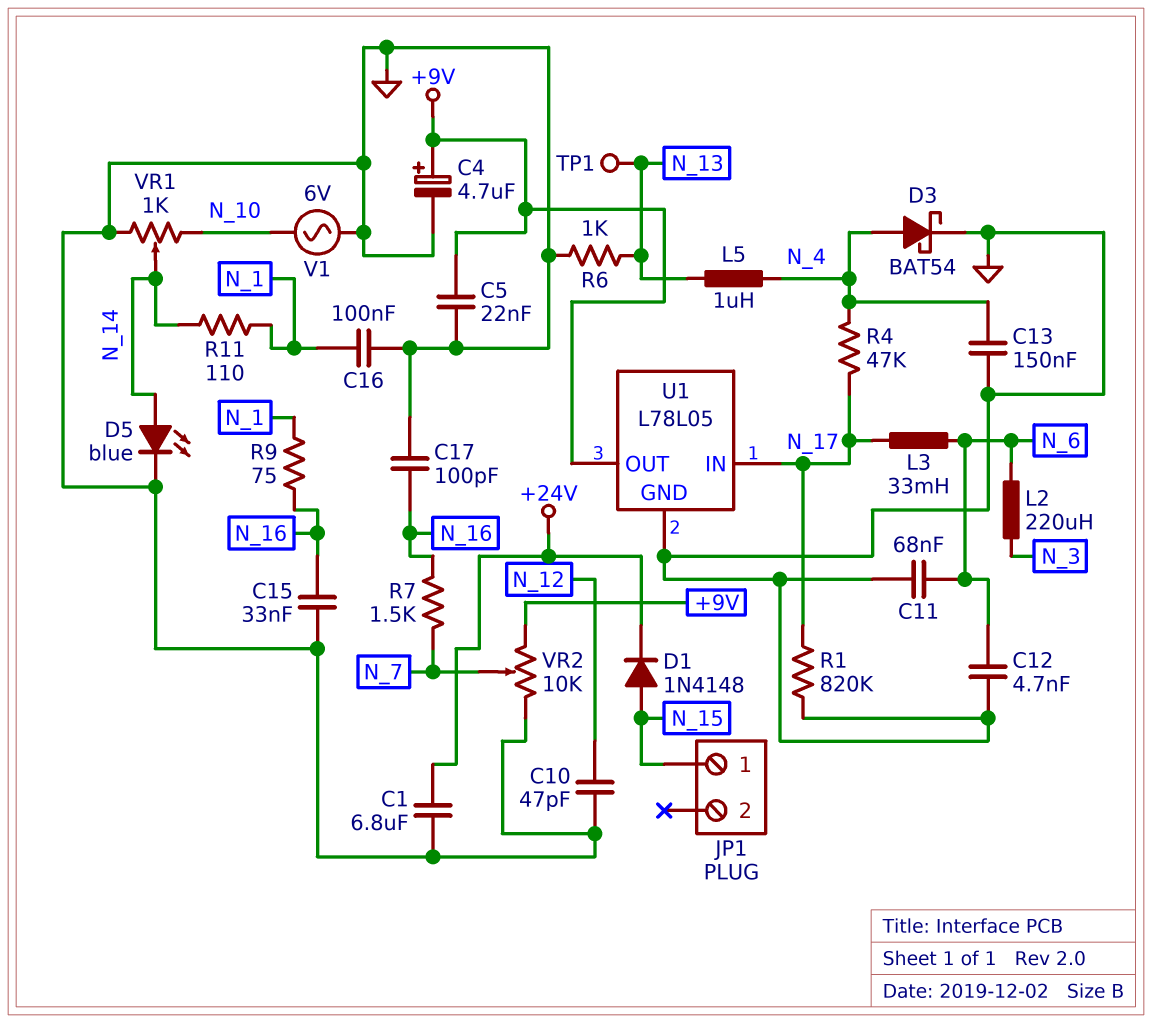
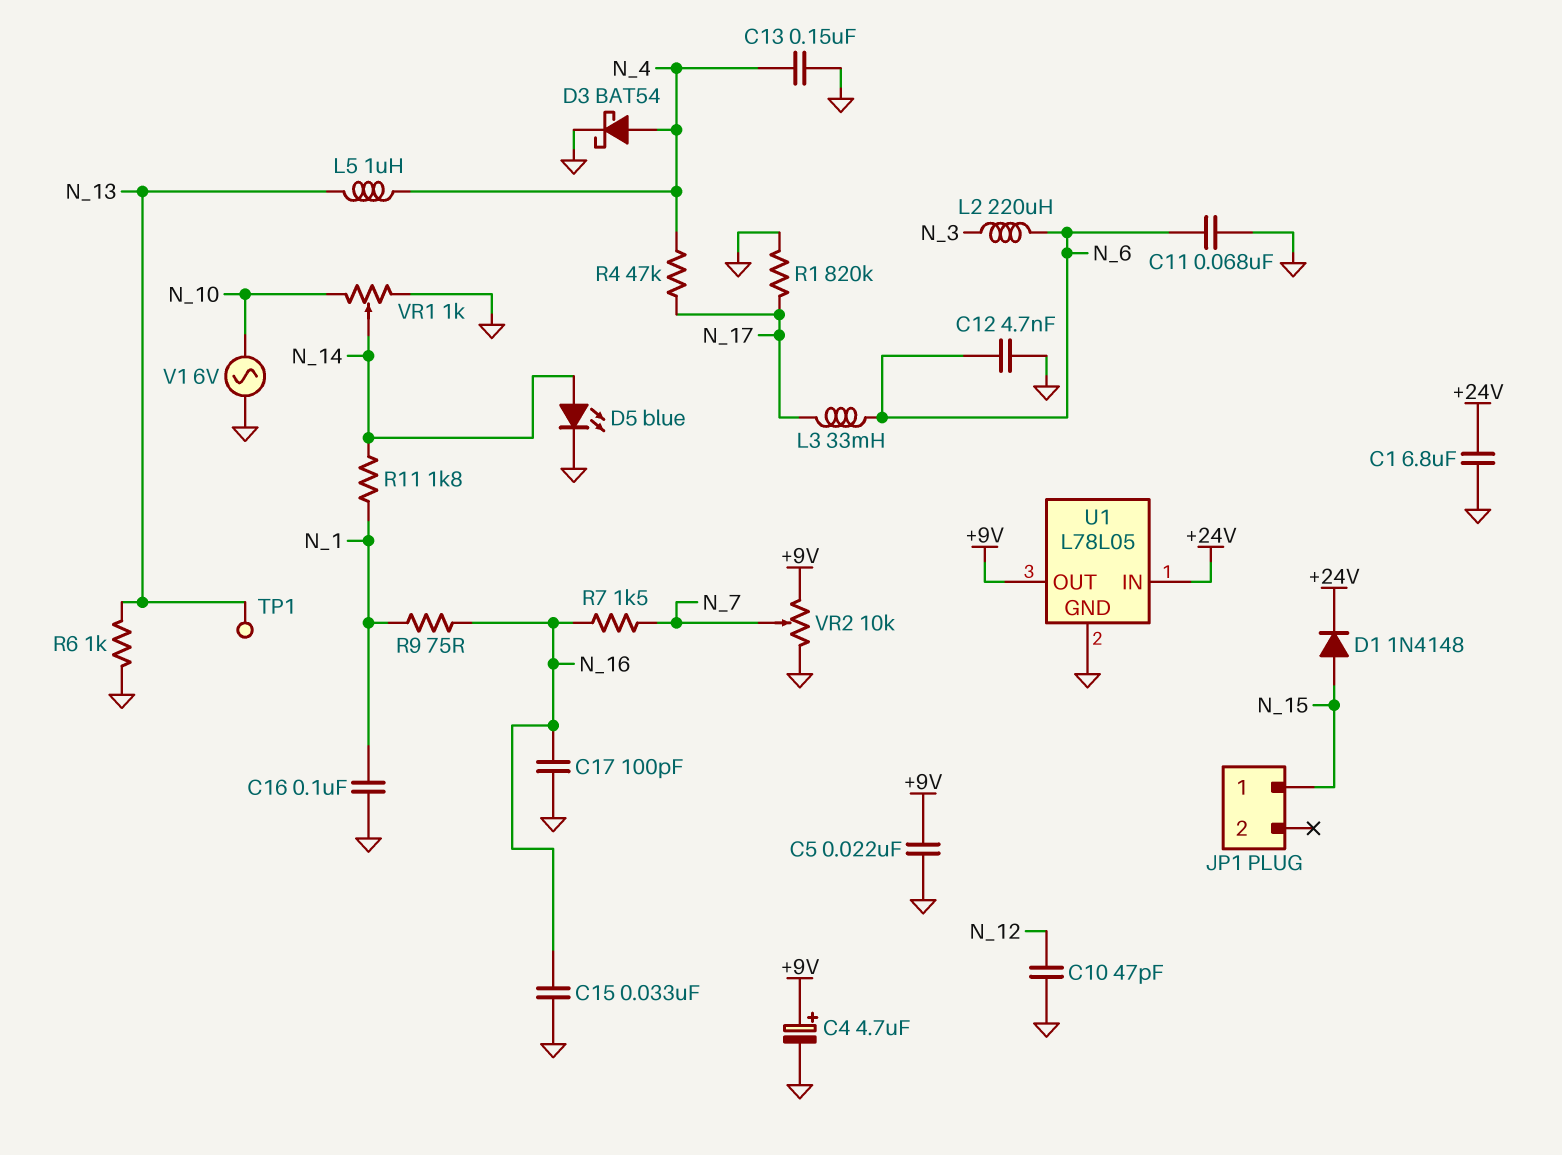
R11: 110 (N_1, N_14) -> 1.8k (N_1, N_14)
U1 pin IN: N_17 -> +24V

